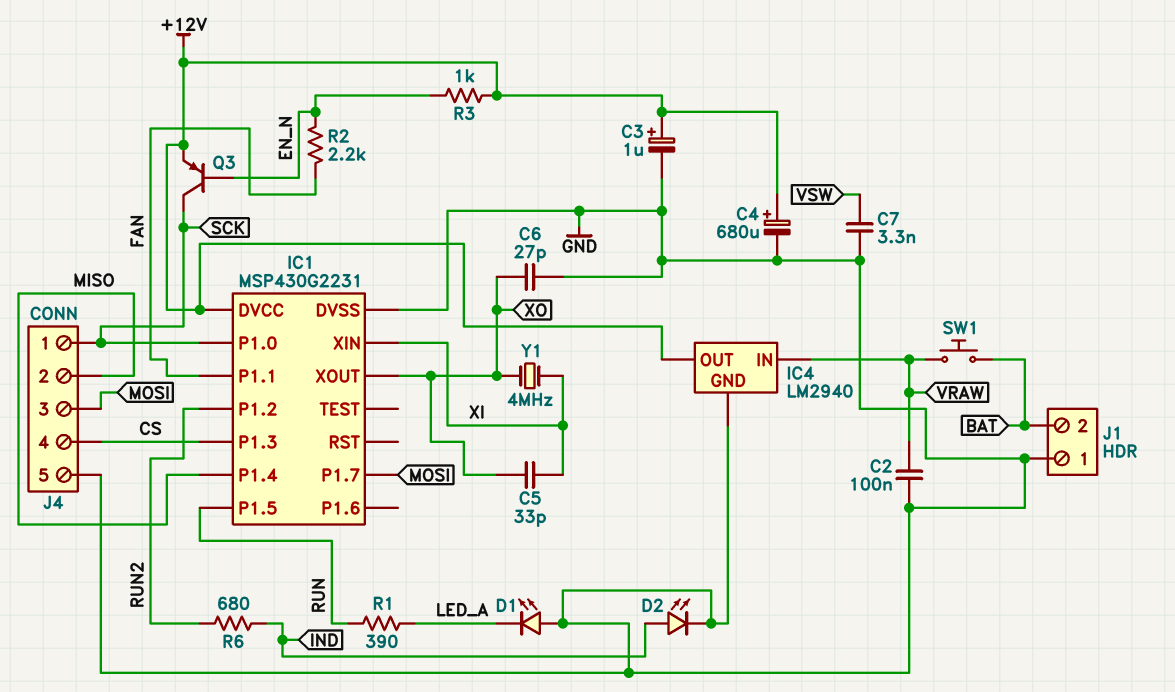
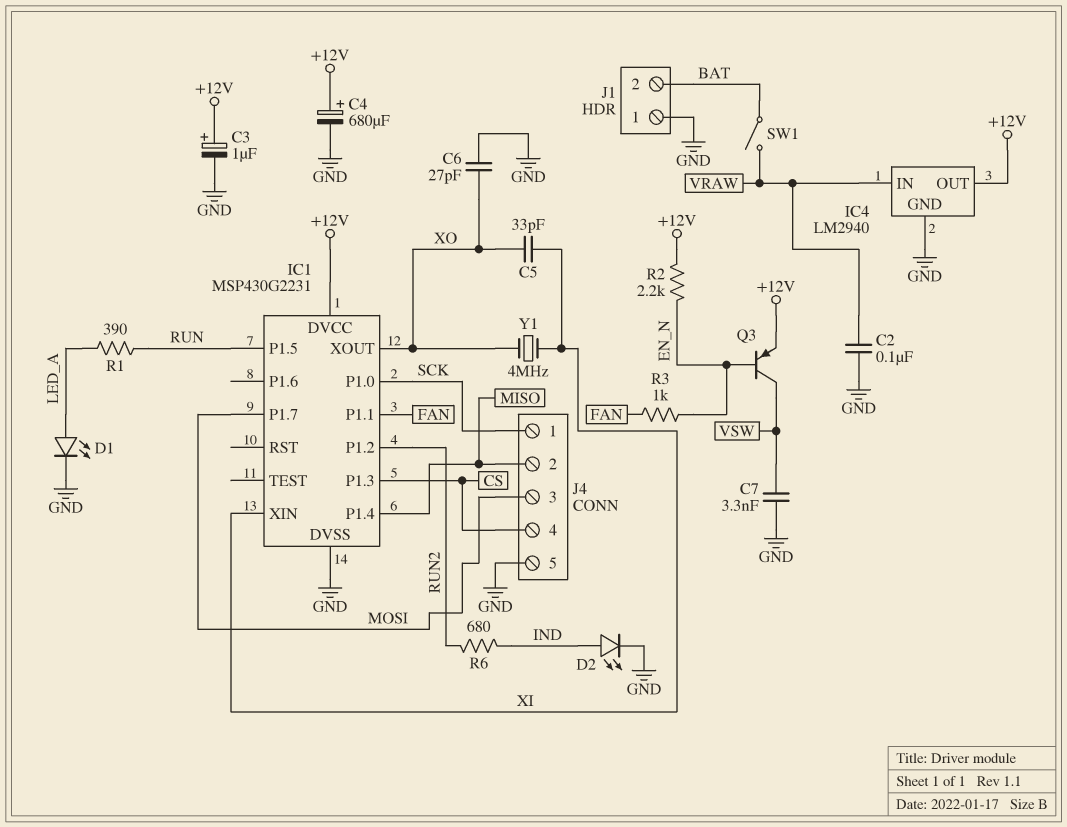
D1: LED (A GND, K LED_A) -> LED (A LED_A, K GND)
Q3: PNP (B EN_N, C SCK, E +12V) -> PNP (B EN_N, C VSW, E +12V)
R2: 2.2k (EN_N, FAN) -> 2.2k (+12V, EN_N)
R3: 1k (+12V, EN_N) -> 1k (EN_N, FAN)
SW1: button (BAT, VRAW) -> switch (BAT, VRAW)

